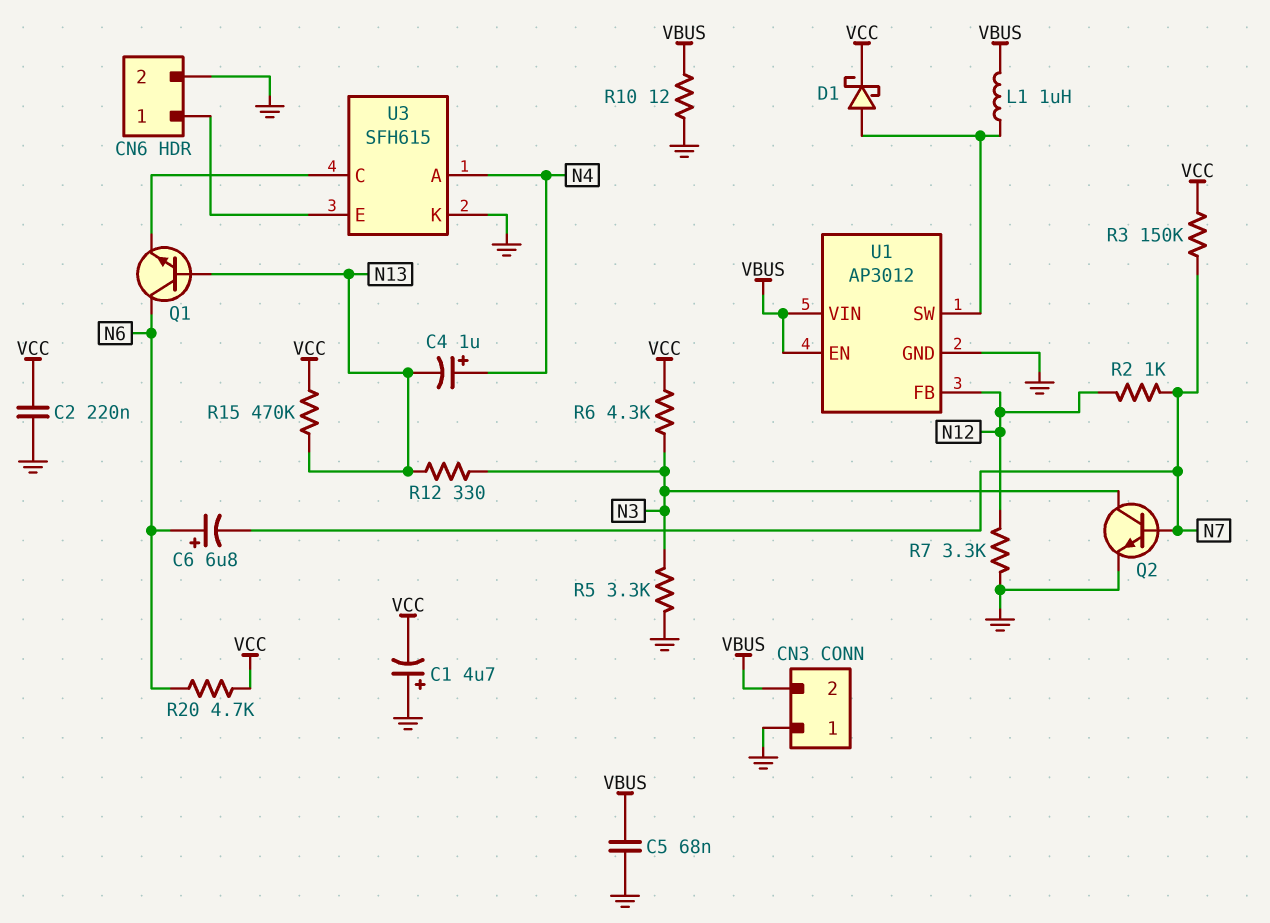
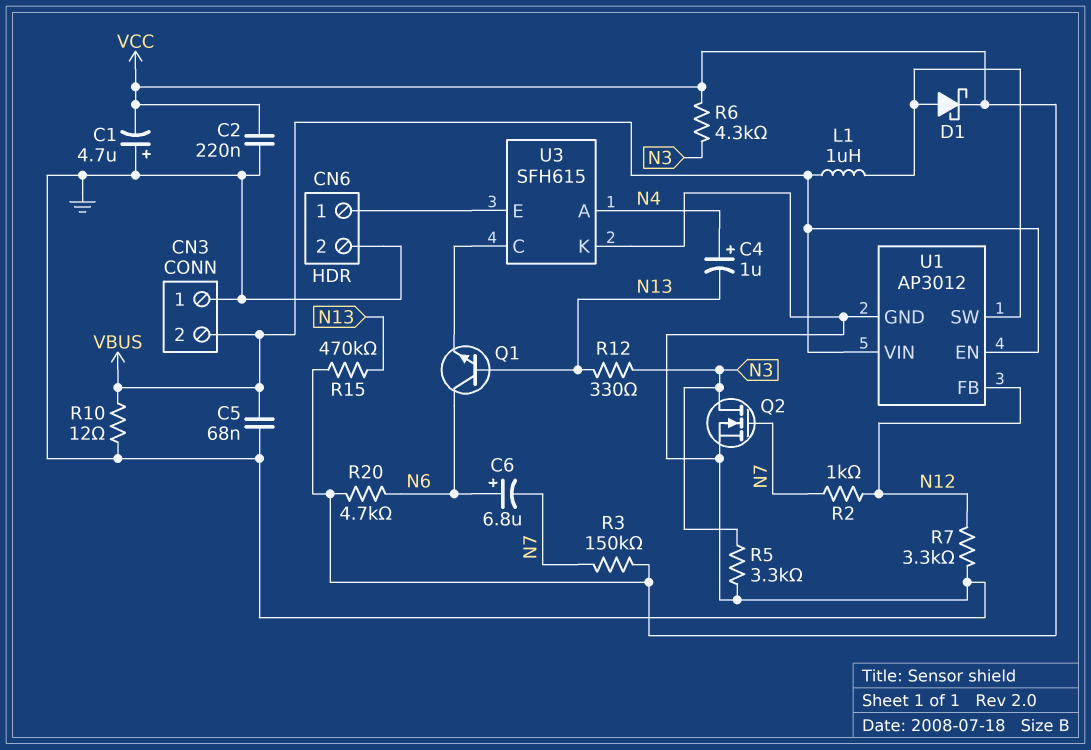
Q2: NPN (B N7, C N3, E GND) -> NMOS (G N7, D N3, S GND)

